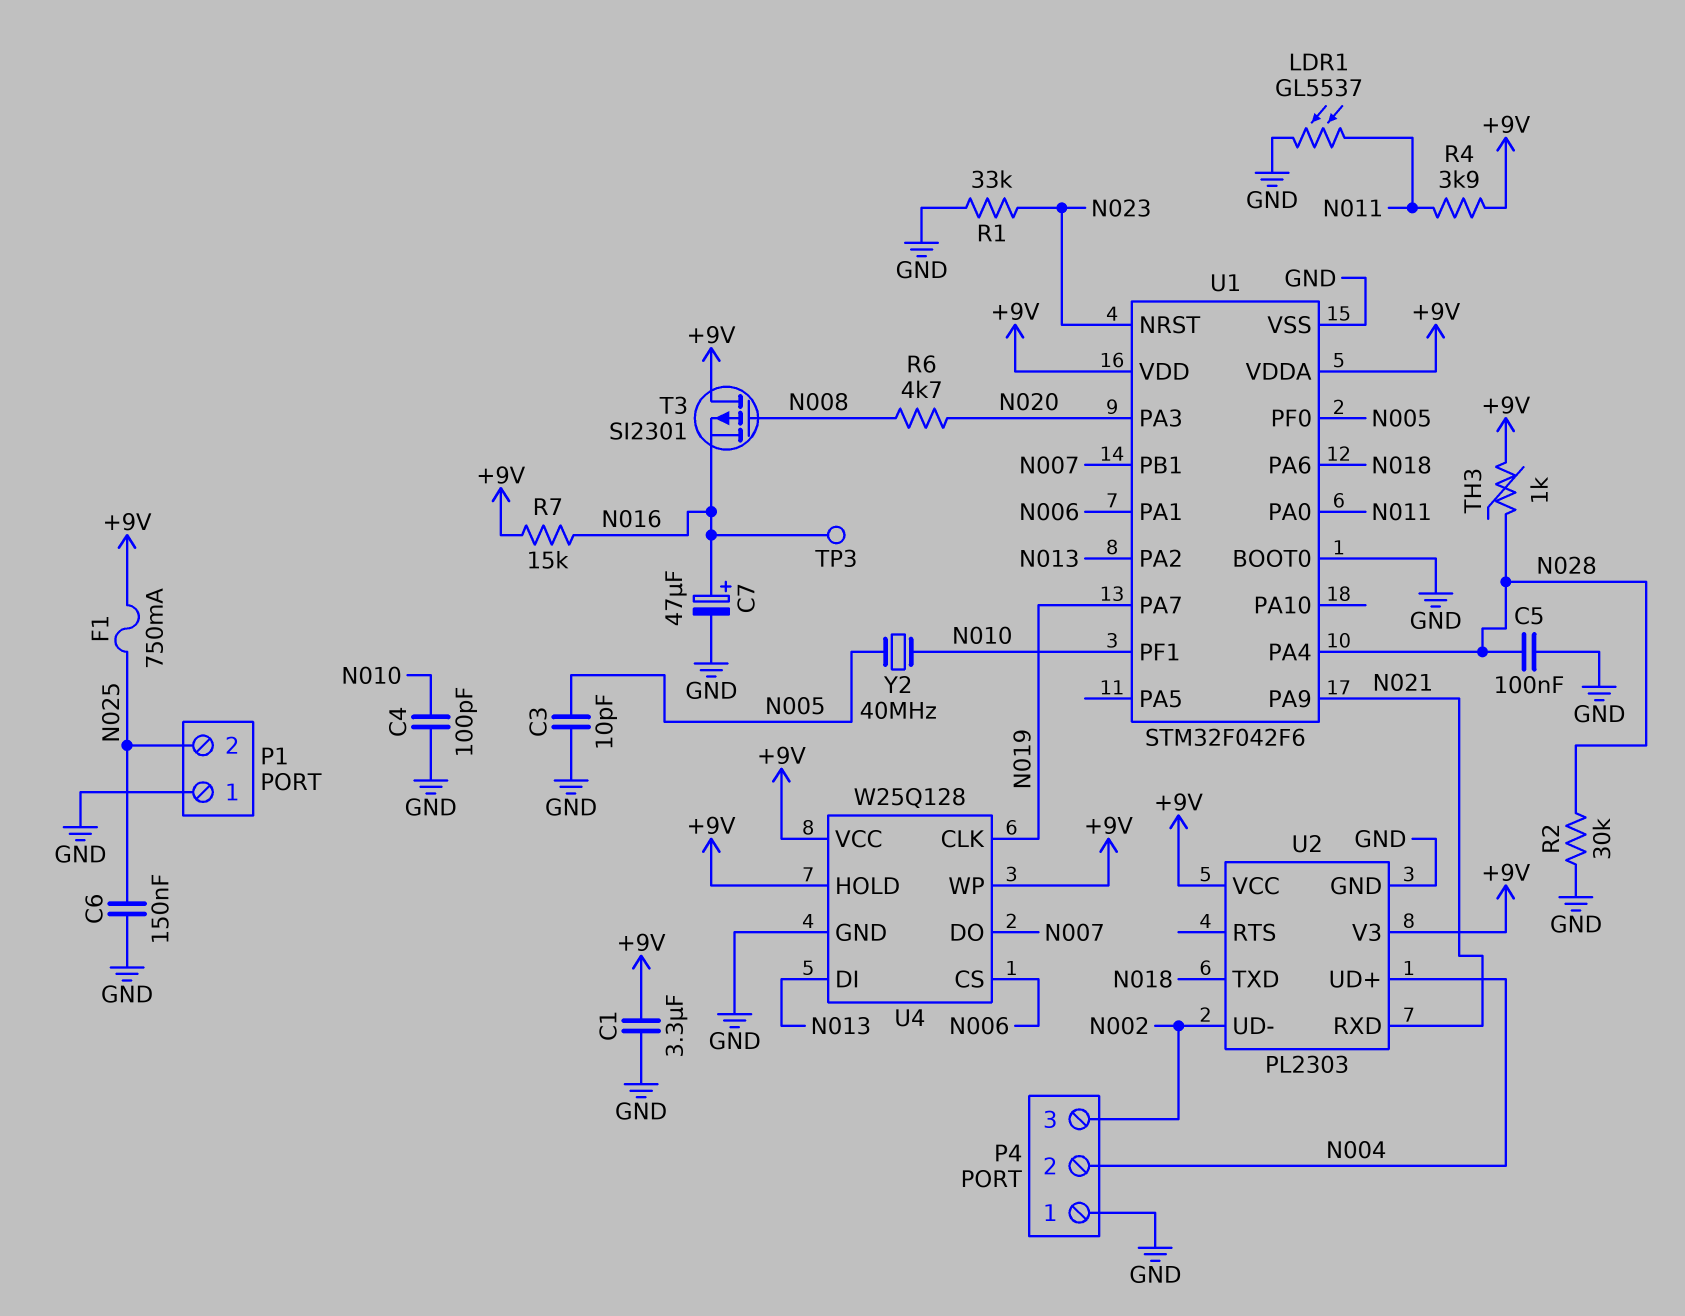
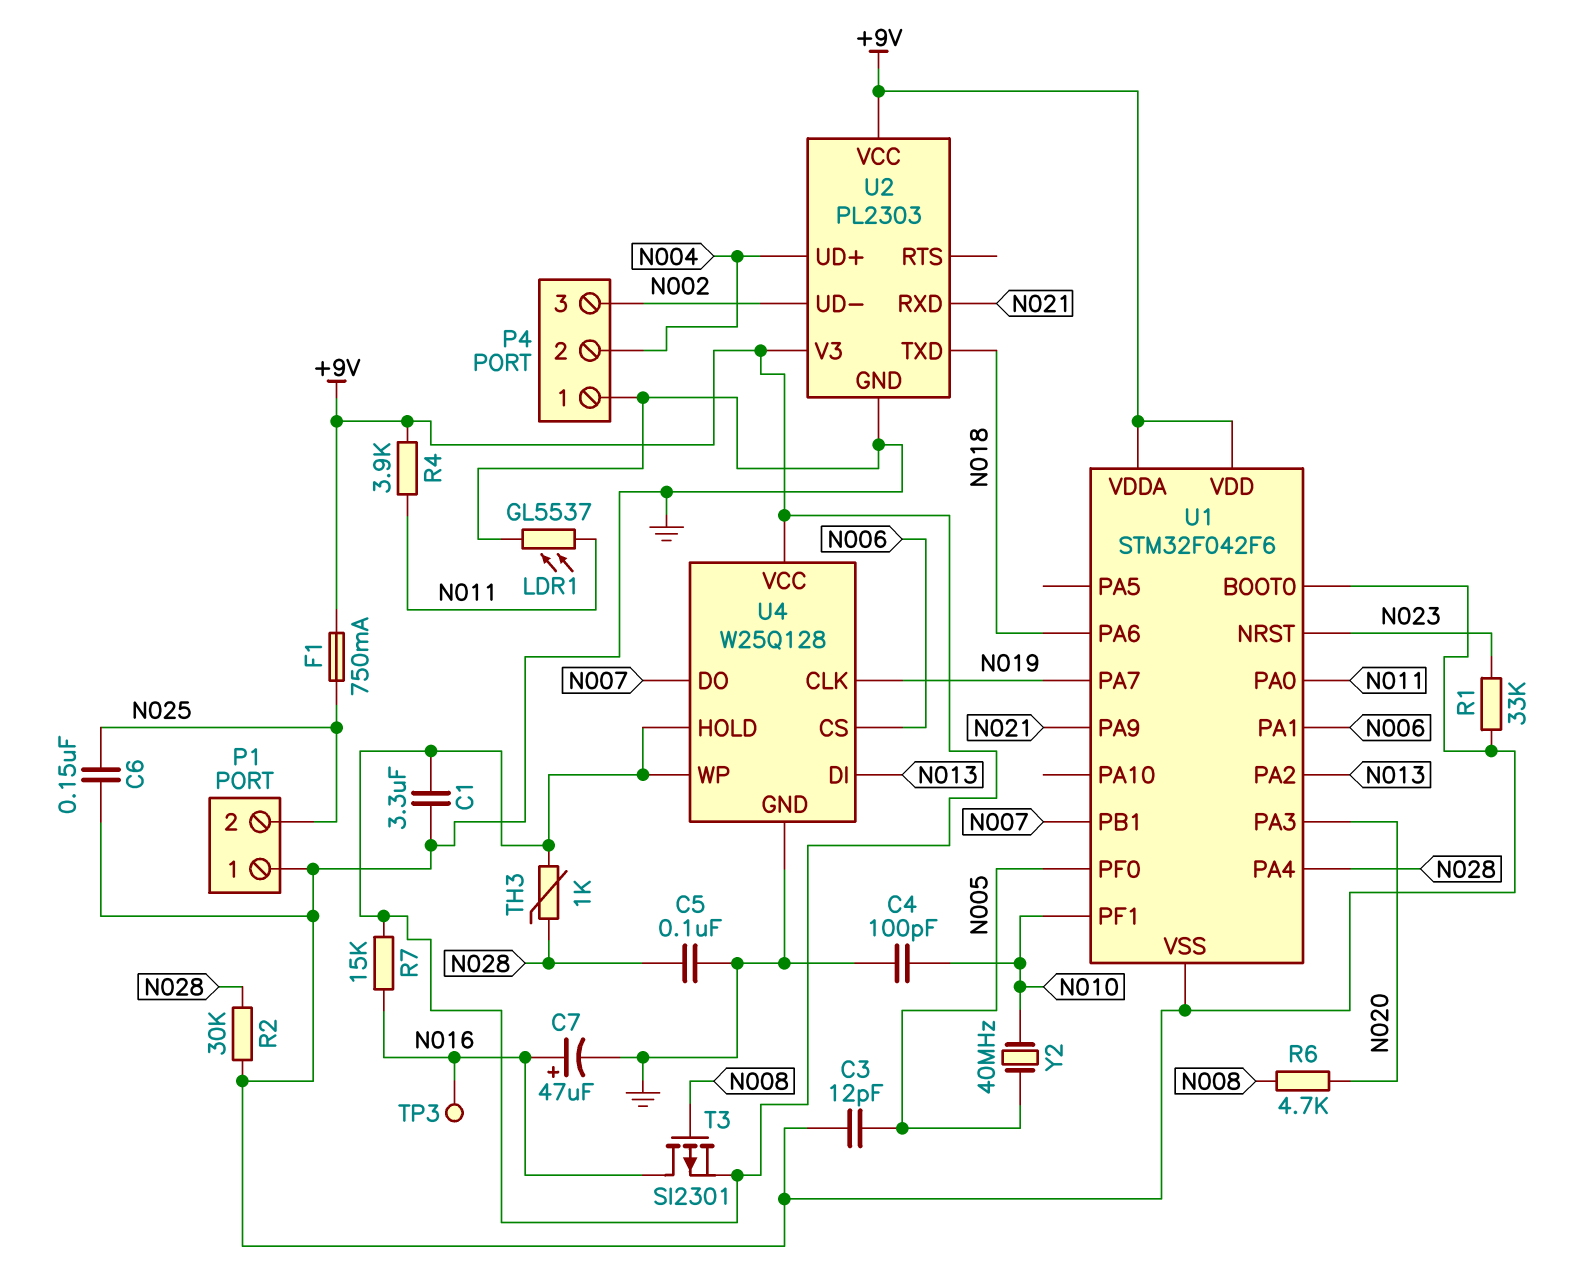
C3: 10pF (GND, N005) -> 12pF (GND, N005)
T3: PMOS SI2301 (G N008, D +9V, S N016) -> PMOS SI2301 (G N008, D N016, S +9V)

